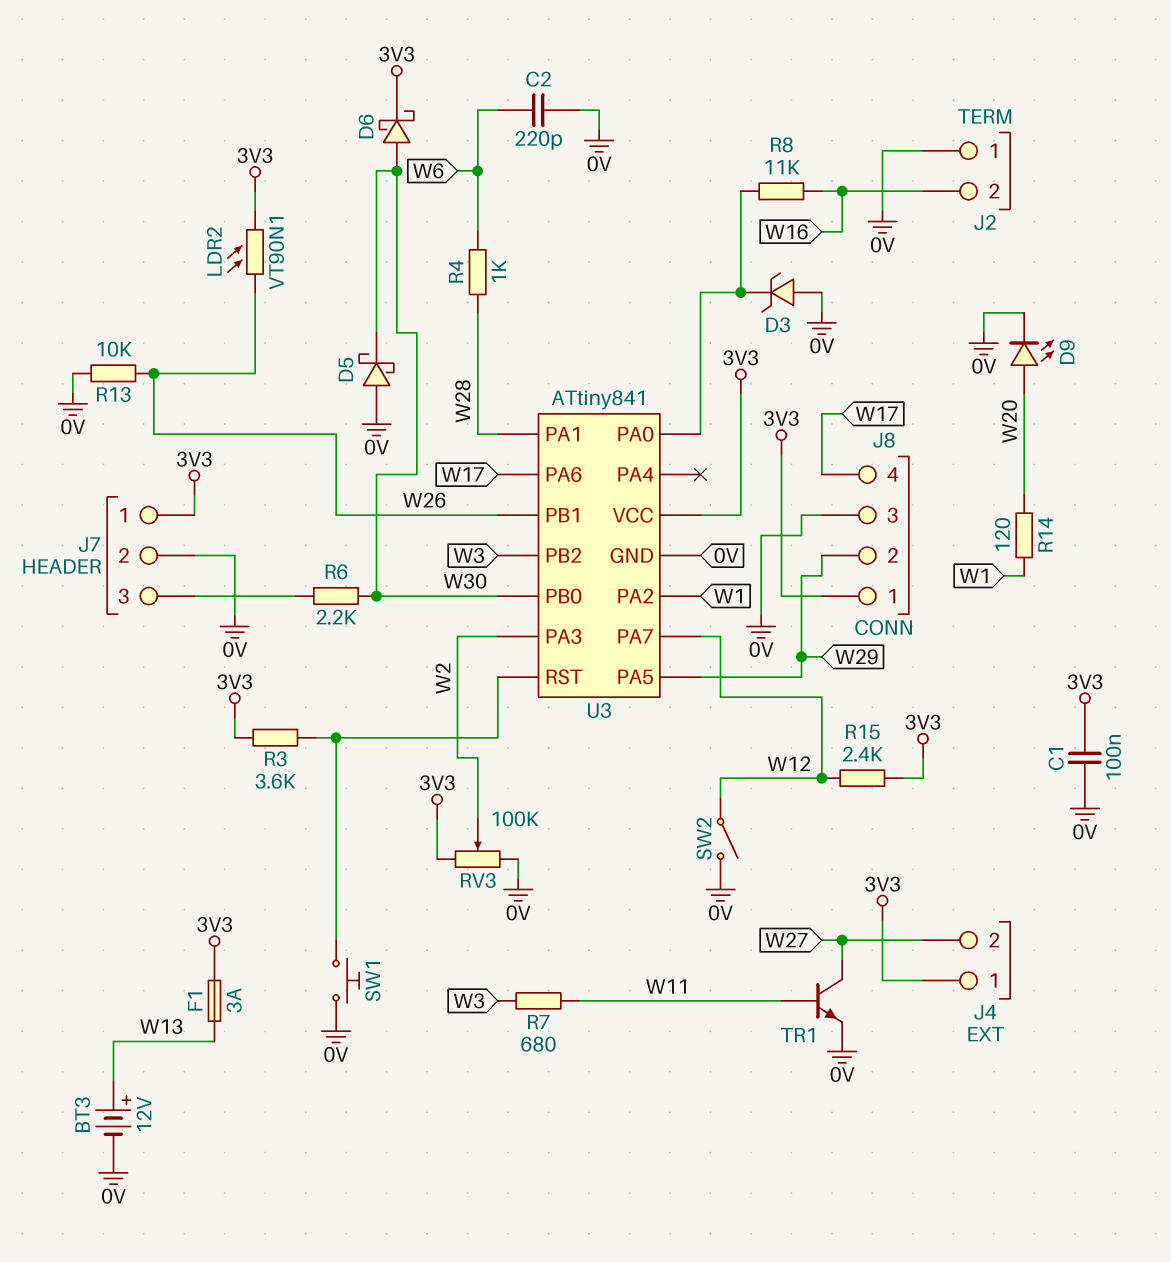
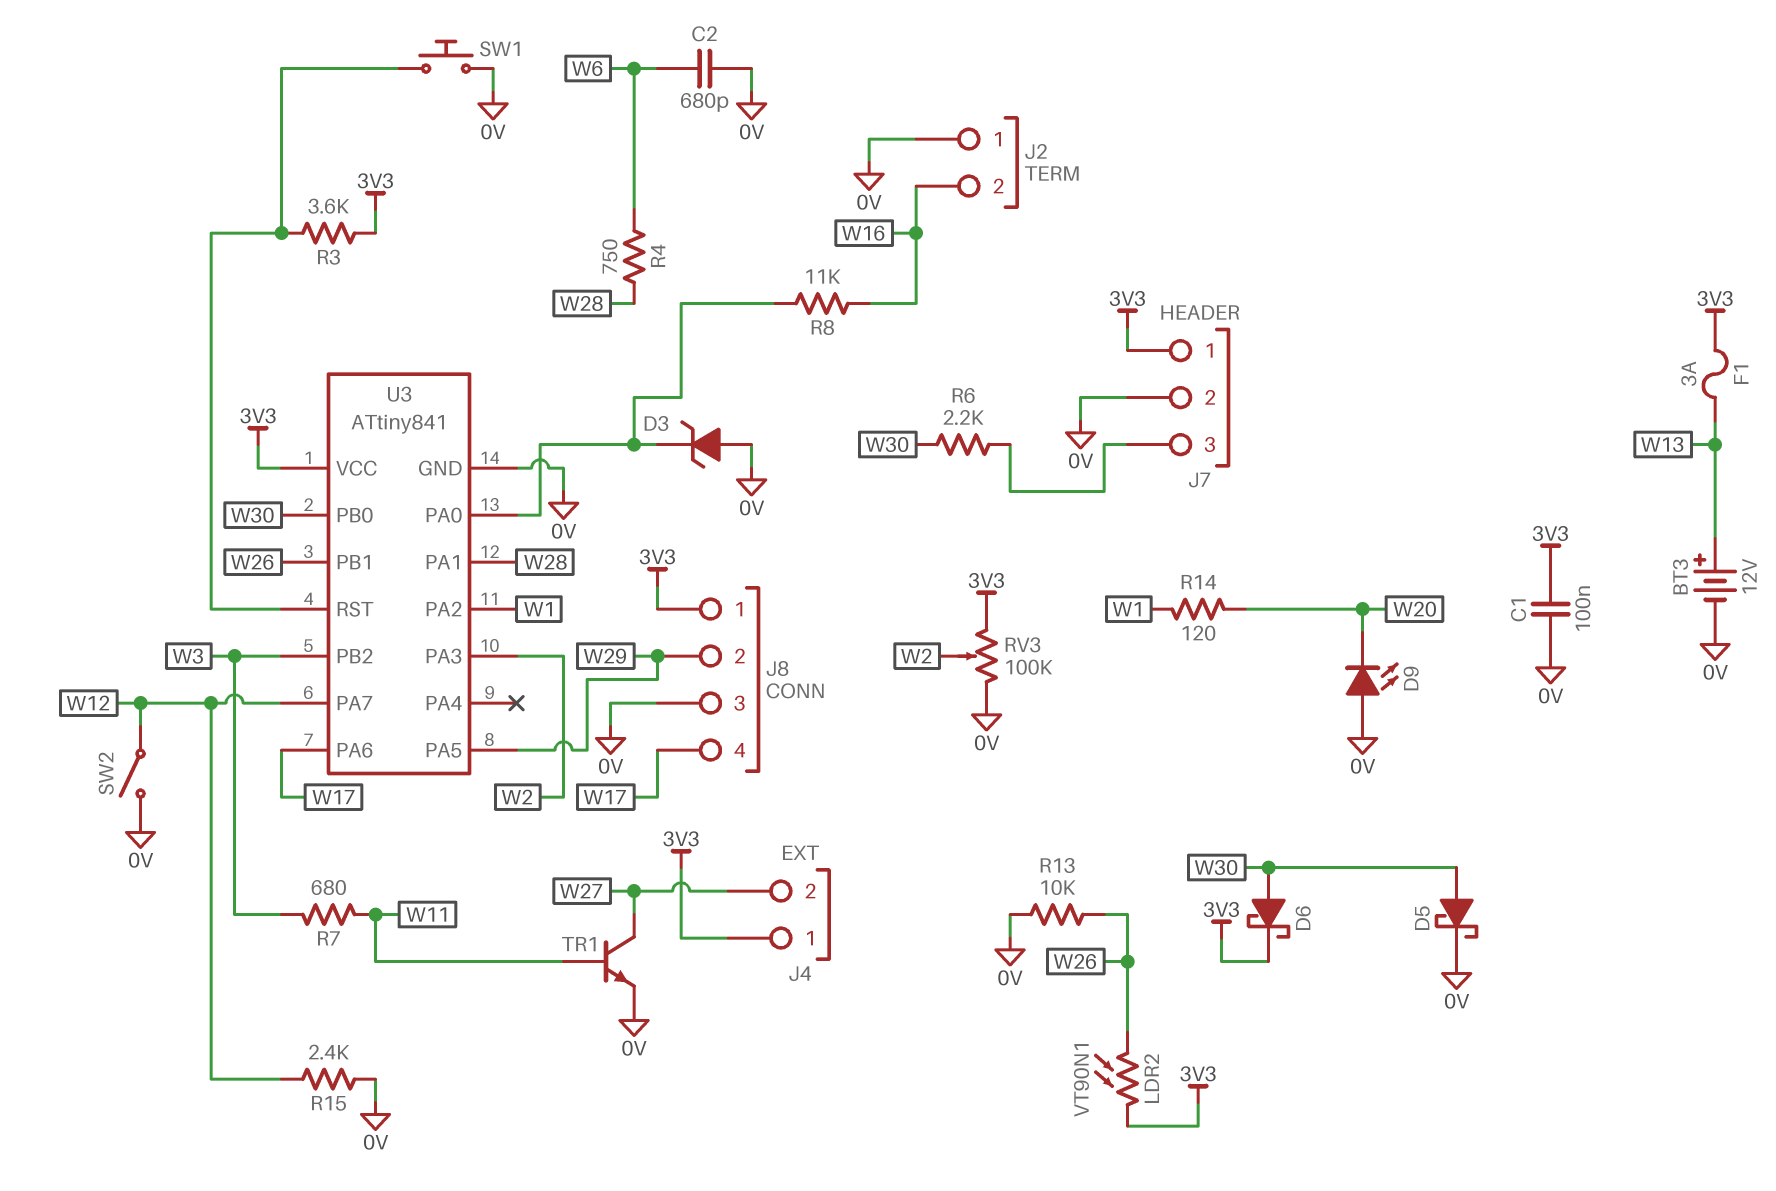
C2: 220pF (0V, W6) -> 680pF (0V, W6)
D5: schottky (A 0V, K W30) -> schottky (A W30, K 0V)
D9: LED (A W20, K 0V) -> LED (A 0V, K W20)
R4: 1k (W6, W28) -> 750 (W6, W28)
R15: 2.4k (3V3, W12) -> 2.4k (0V, W12)

